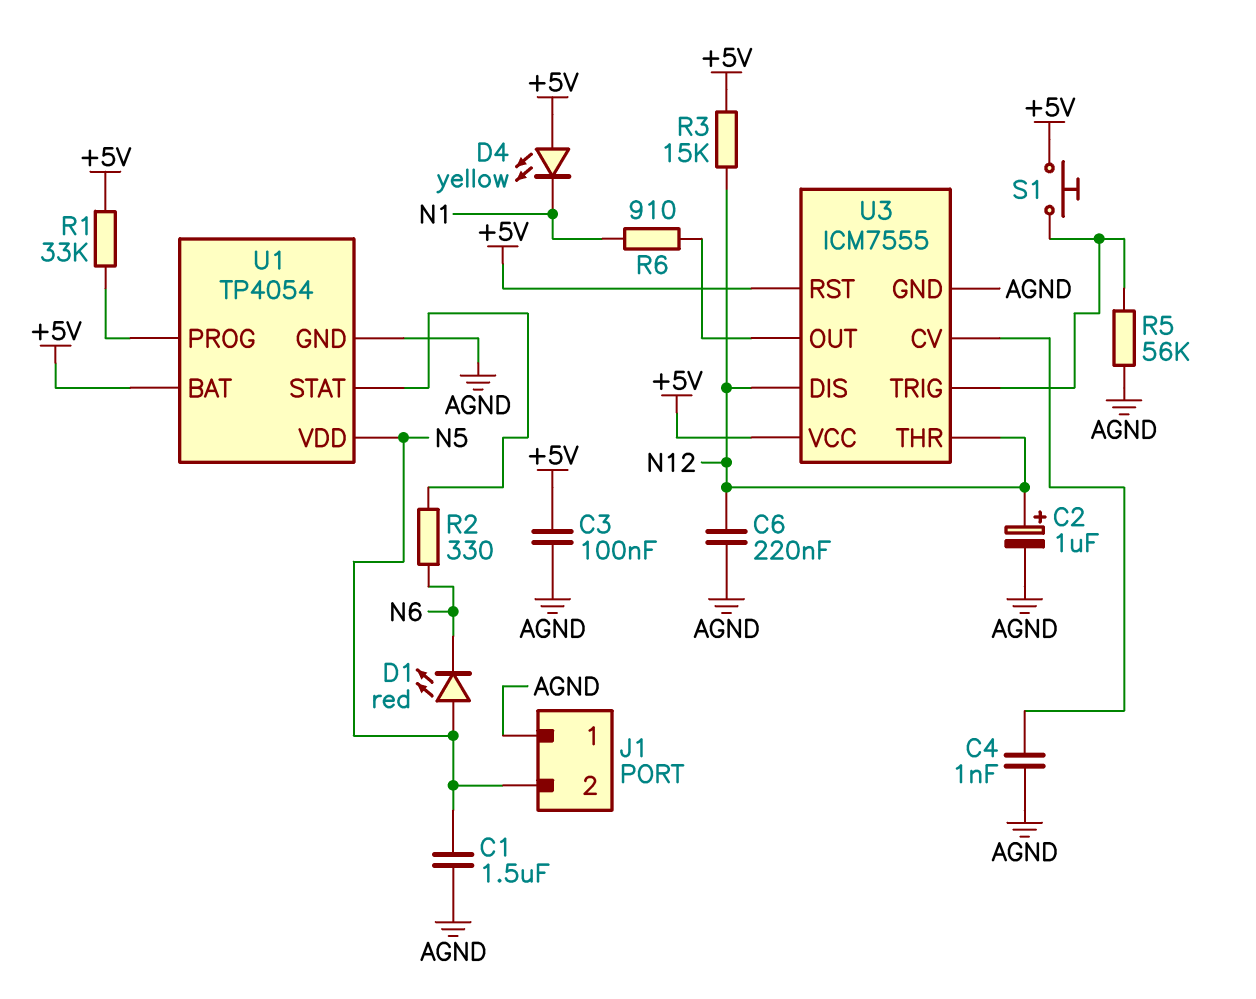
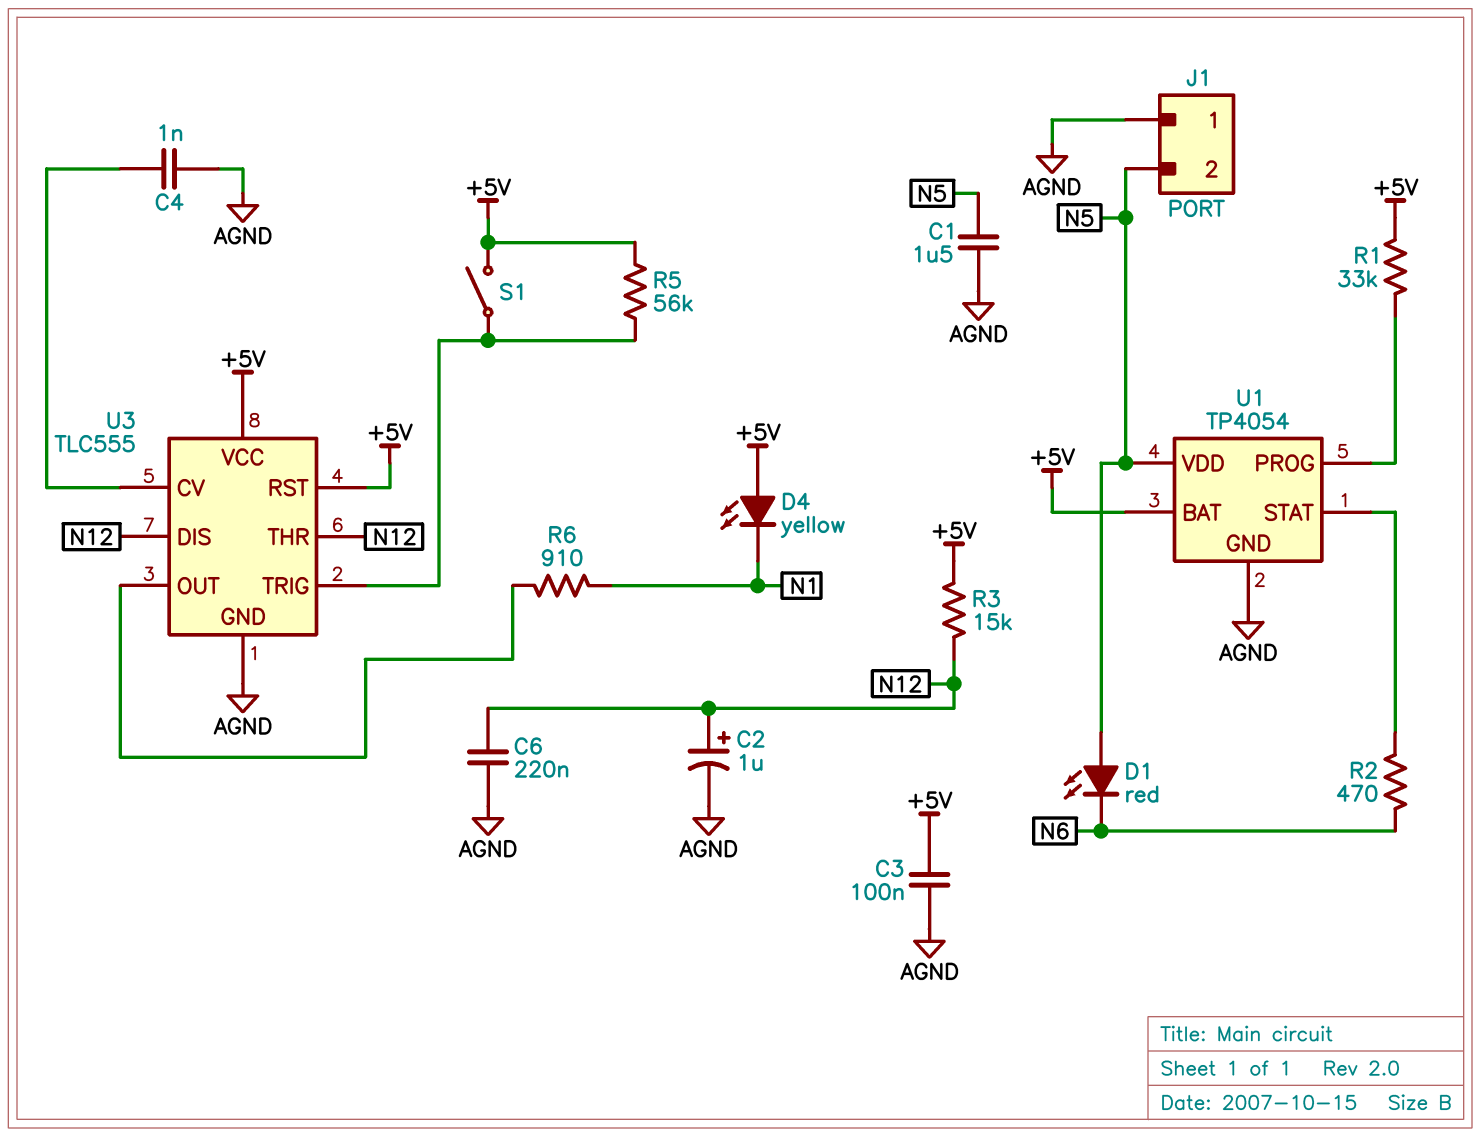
R2: 330 (N6, U1/STAT) -> 470 (N6, U1/STAT)
R5: 56k (AGND, U3/TRIG) -> 56k (+5V, U3/TRIG)
S1: button (+5V, U3/TRIG) -> switch (+5V, U3/TRIG)
U3: ICM7555 -> TLC555

